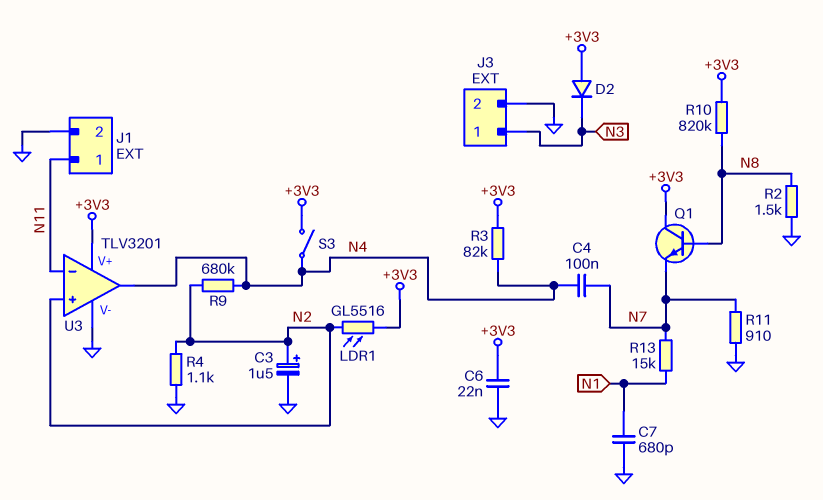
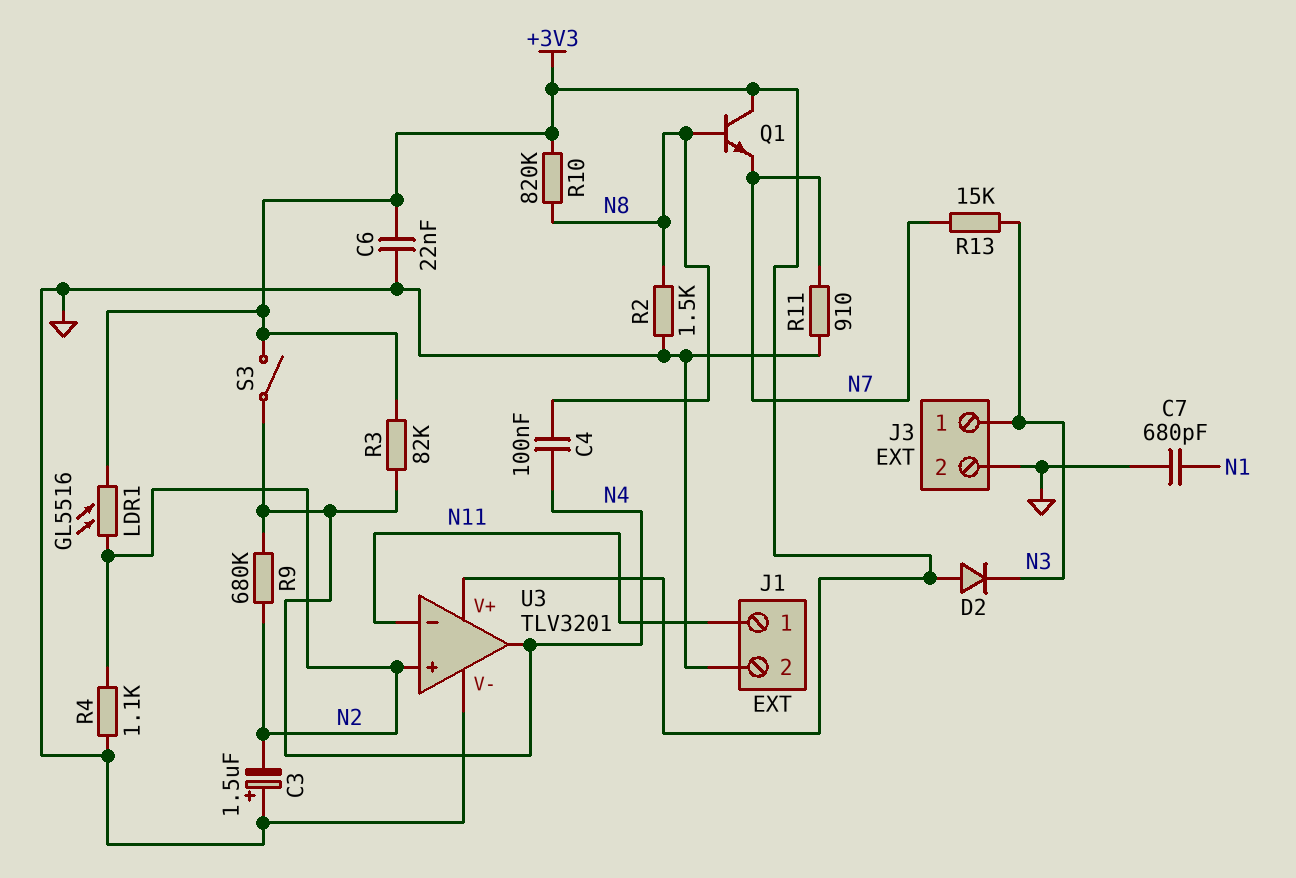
C3: 1.5uF (plus N2, minus GND) -> 1.5uF (plus GND, minus N2)
C4: 100nF (N4, N7) -> 100nF (N4, N8)
R13: 15k (N1, N7) -> 15k (N3, N7)

